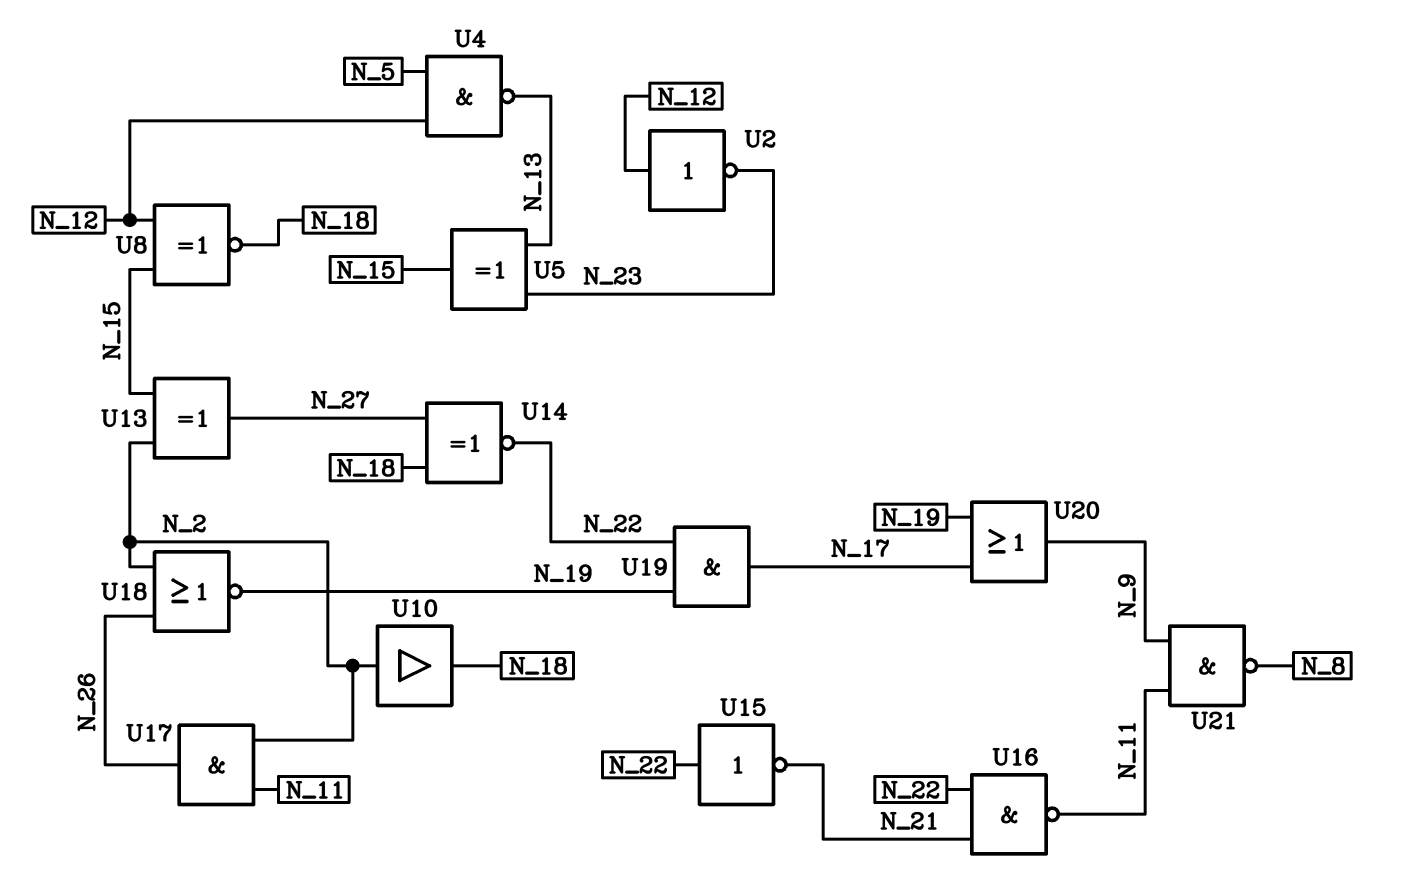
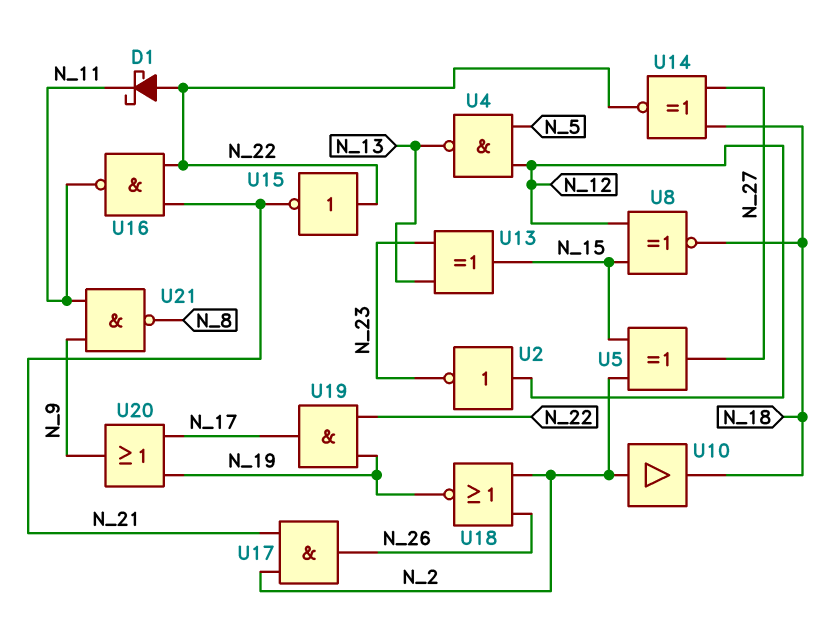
D1: none -> schottky (A N_22, K N_11)
U5: XOR (in N_13, in N_23, out N_15) -> XOR (in N_2, in N_15, out N_27)
U13: XOR (in N_2, in N_15, out N_27) -> XOR (in N_13, in N_23, out N_15)
U17: AND (in N_2, in N_11, out N_26) -> AND (in N_2, in N_21, out N_26)

